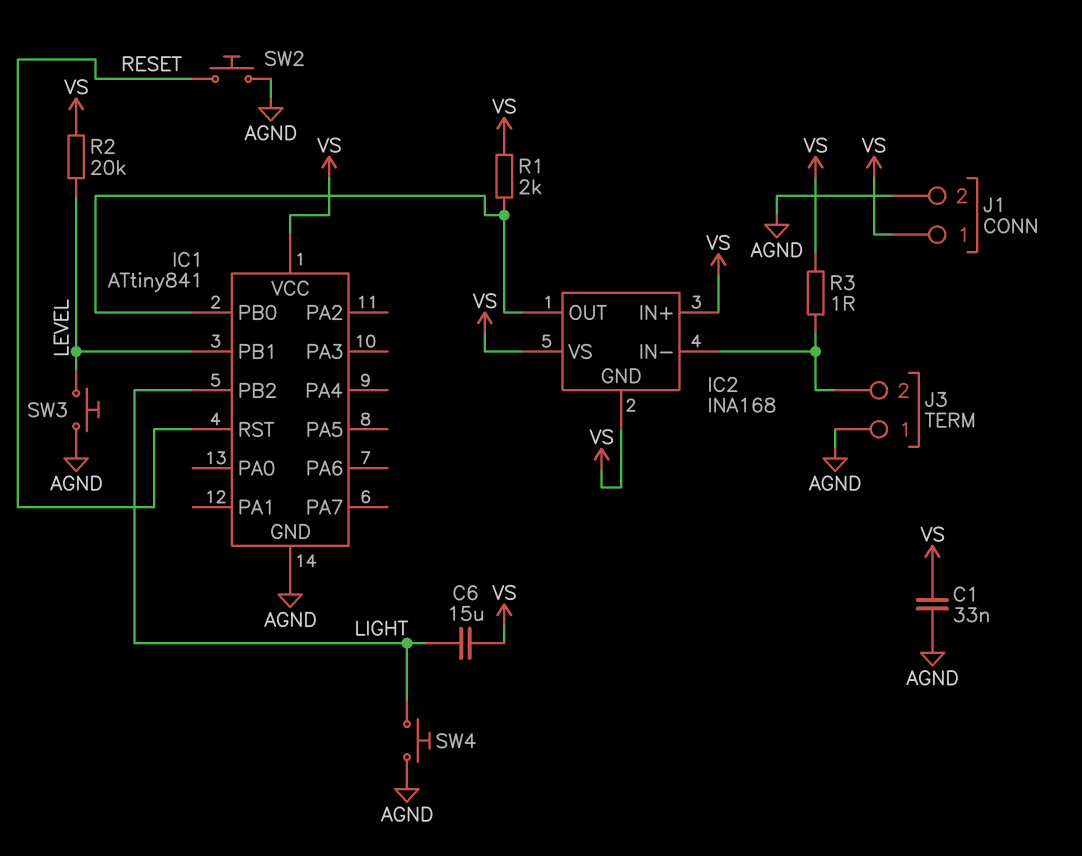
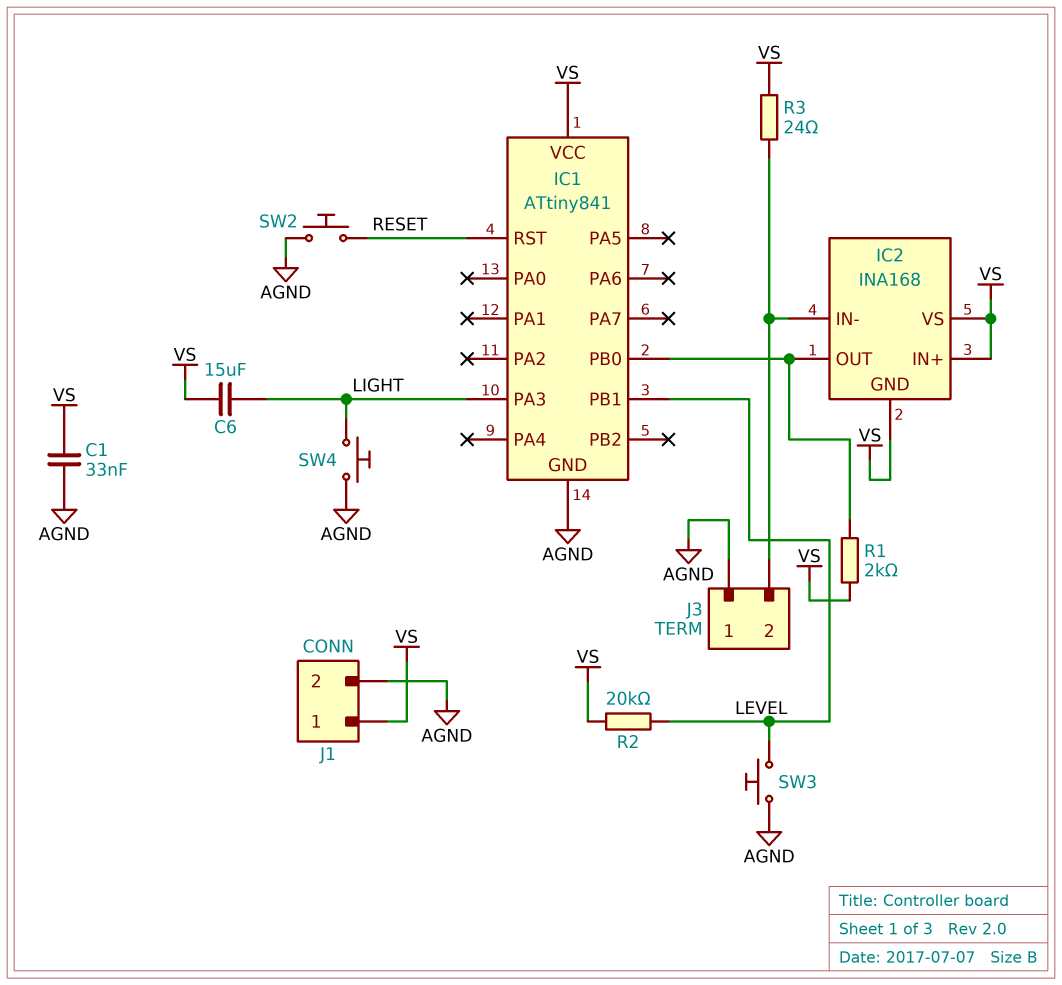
IC1 pin PA3: none -> LIGHT
IC1 pin PB2: LIGHT -> none
R3: 1 (IC2/IN-, VS) -> 24 (IC2/IN-, VS)

